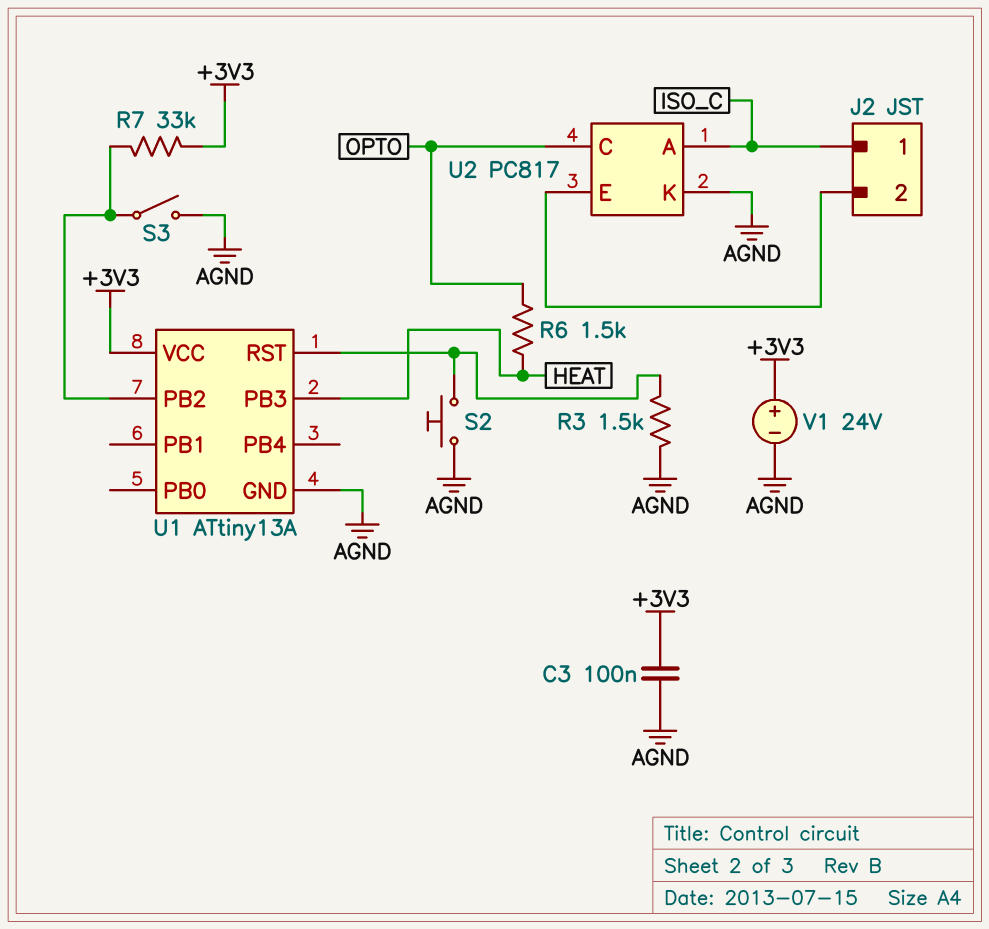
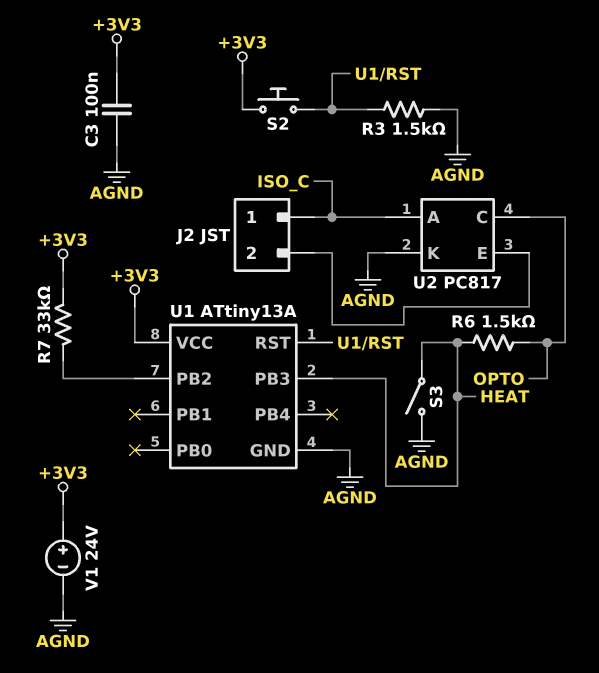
S2: button (AGND, U1/RST) -> button (+3V3, U1/RST)
S3: switch (AGND, U1/PB2) -> switch (AGND, HEAT)

